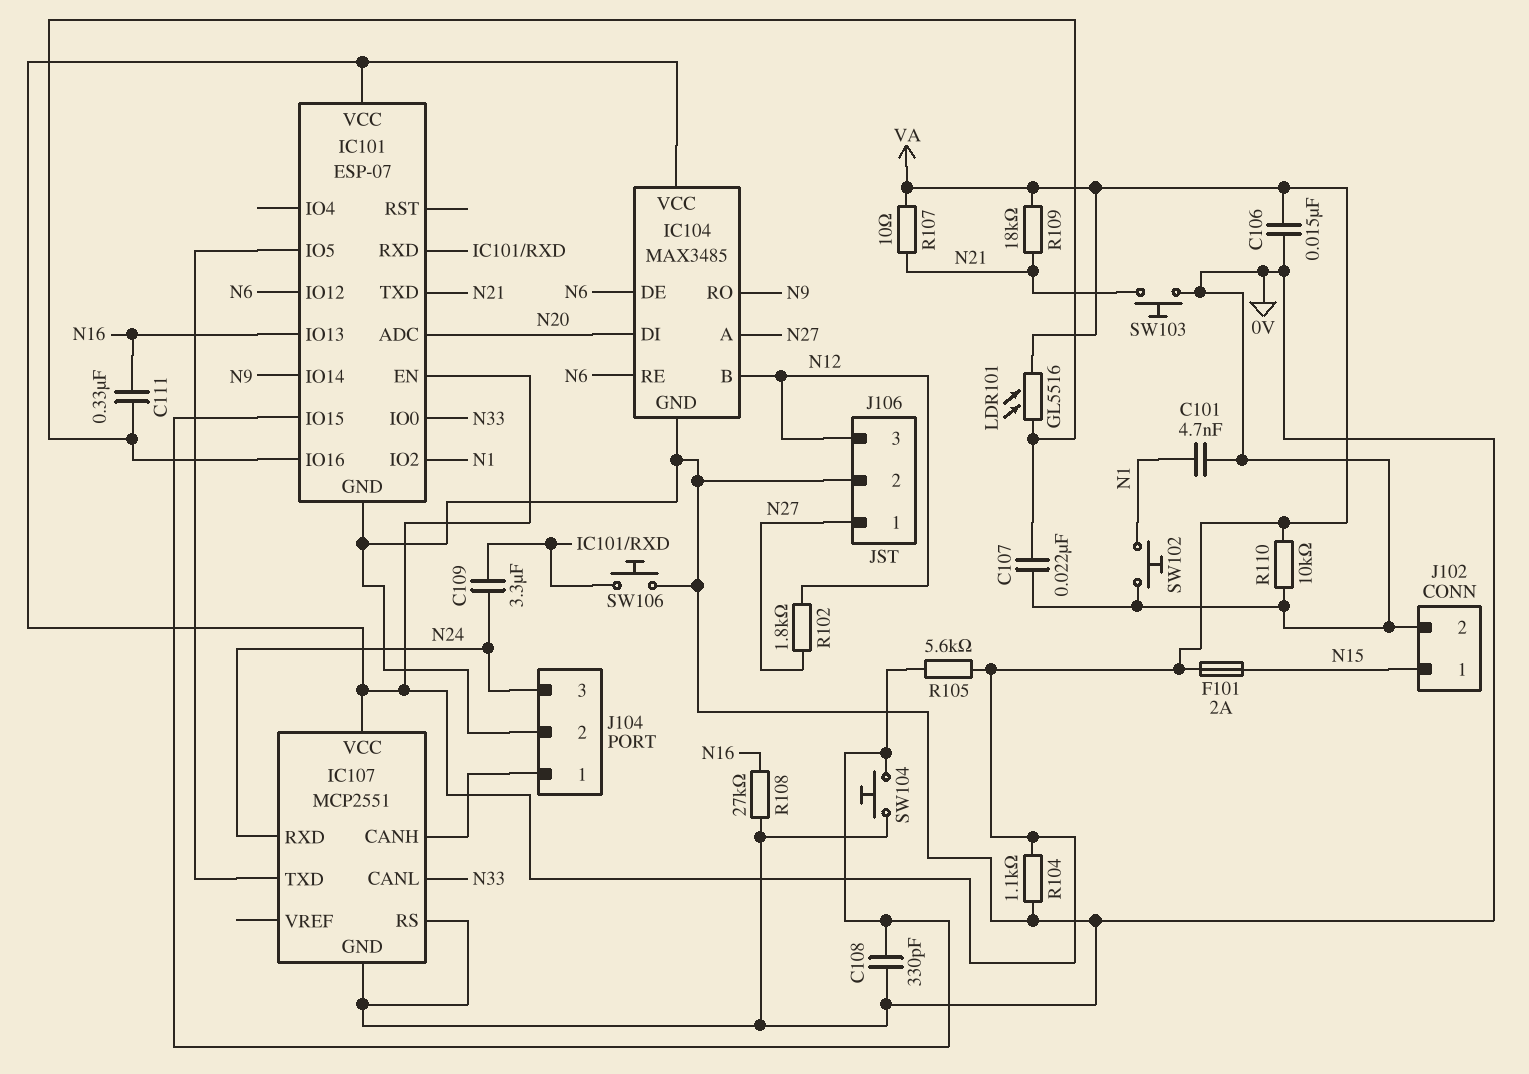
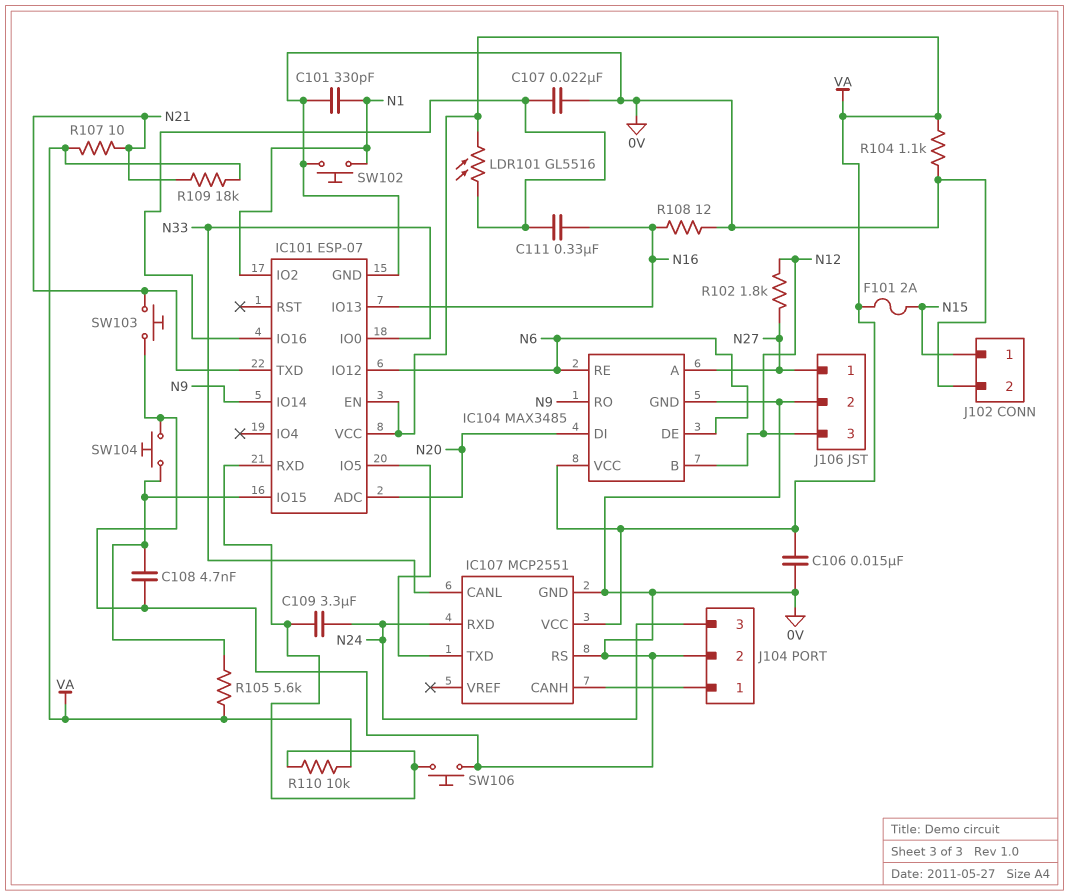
C101: 4.7nF (0V, N1) -> 330pF (0V, N1)
C108: 330pF (0V, IC101/IO15) -> 4.7nF (0V, IC101/IO15)
R108: 27k (0V, N16) -> 12 (0V, N16)
R110: 10k (0V, VA) -> 10k (IC101/RXD, VA)

